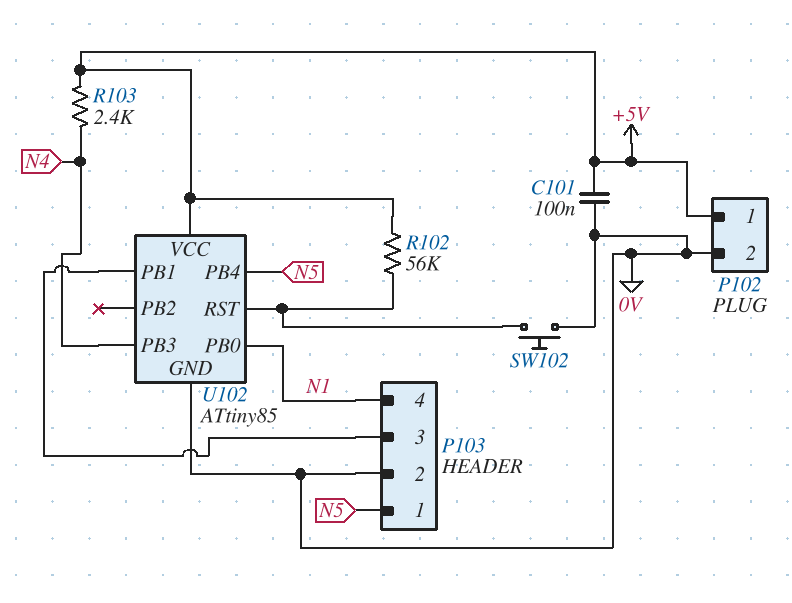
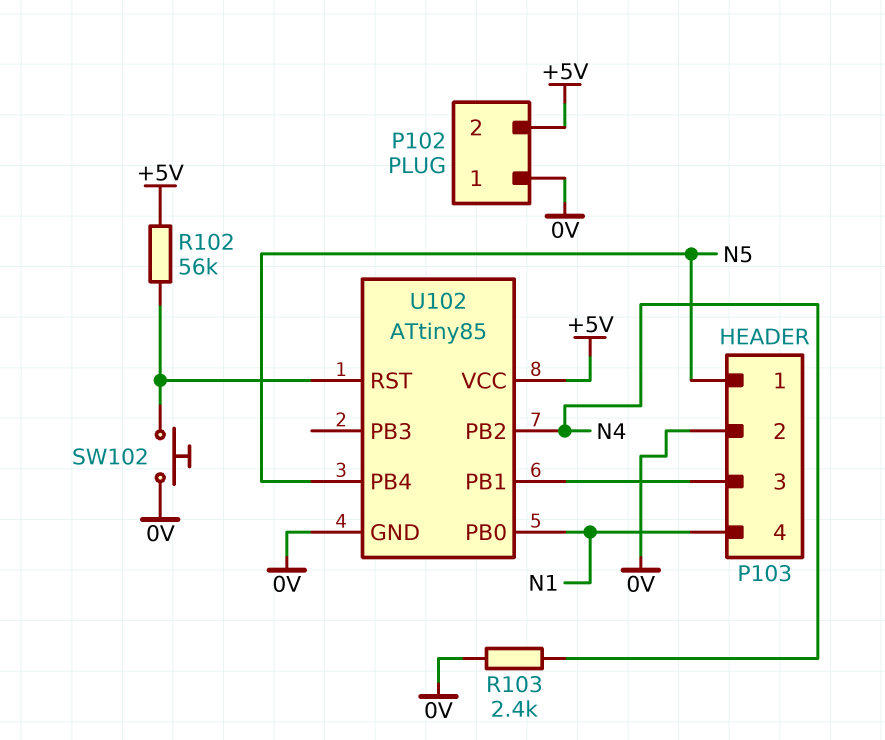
C101: 100nF (+5V, 0V) -> none
P102 pin 1: +5V -> 0V
P102 pin 2: 0V -> +5V
R103: 2.4k (+5V, N4) -> 2.4k (0V, N4)
U102 pin PB2: none -> N4
U102 pin PB3: N4 -> none

